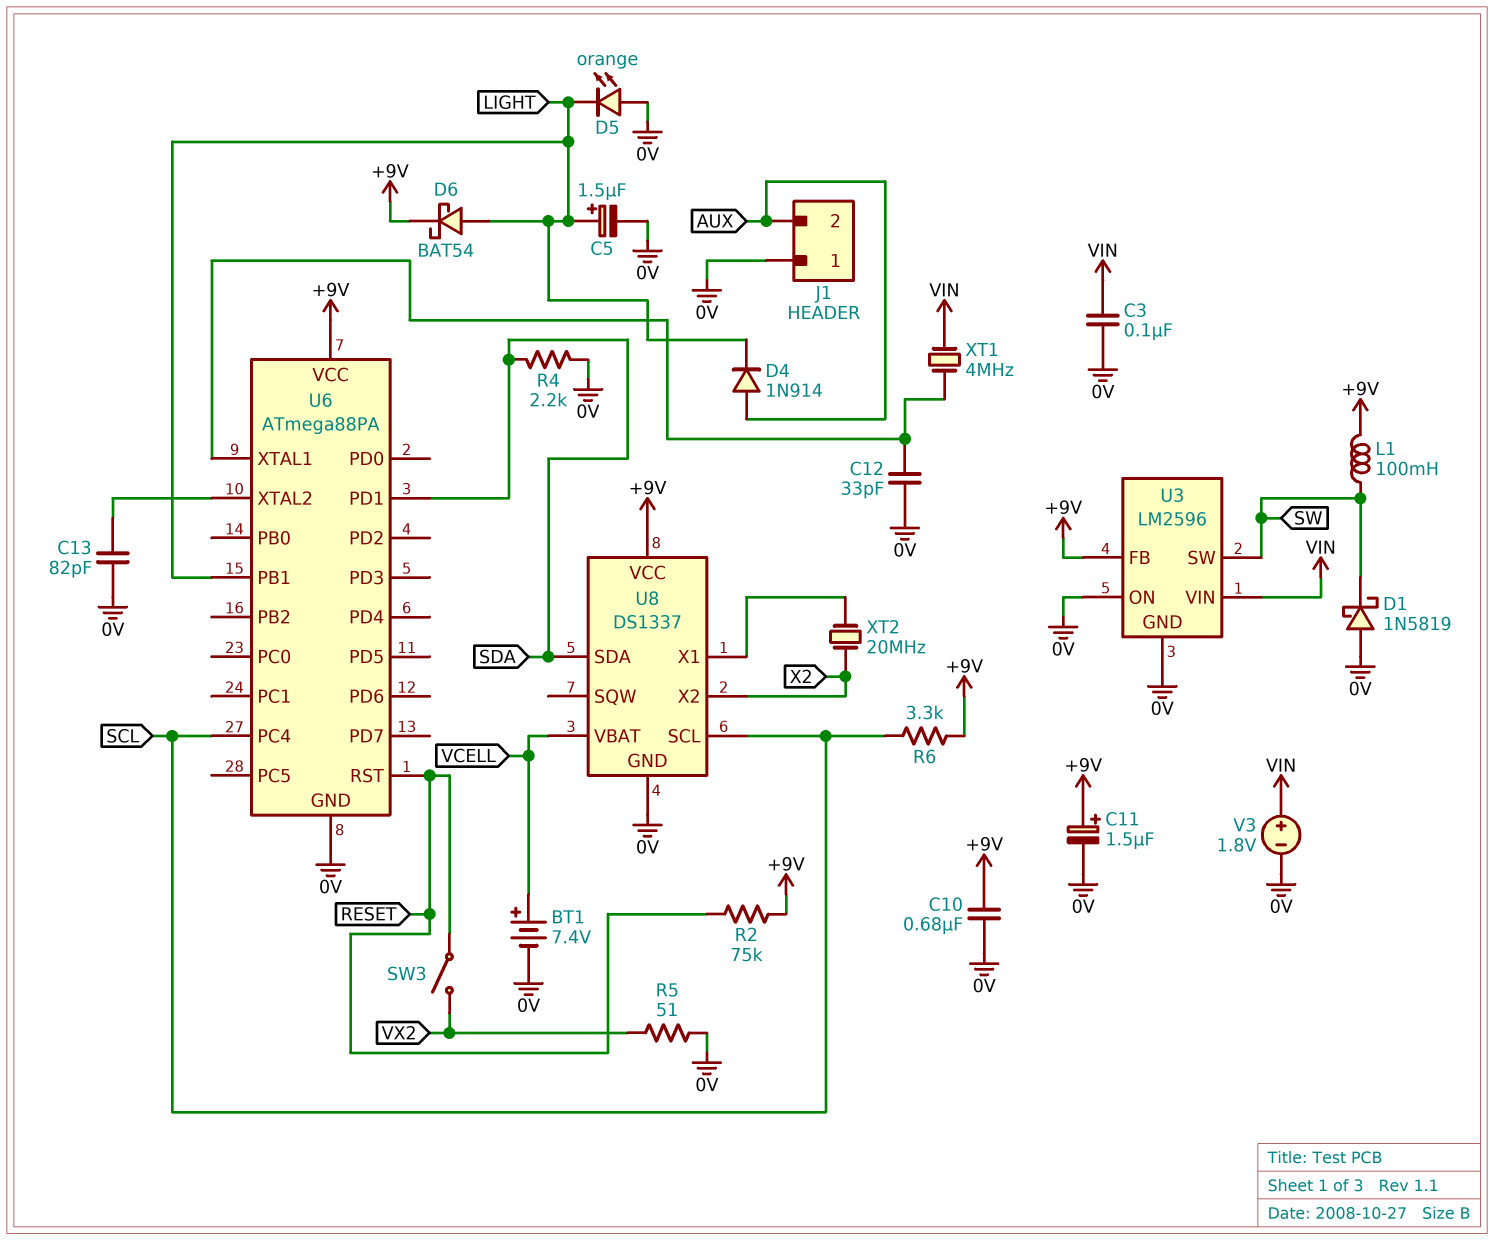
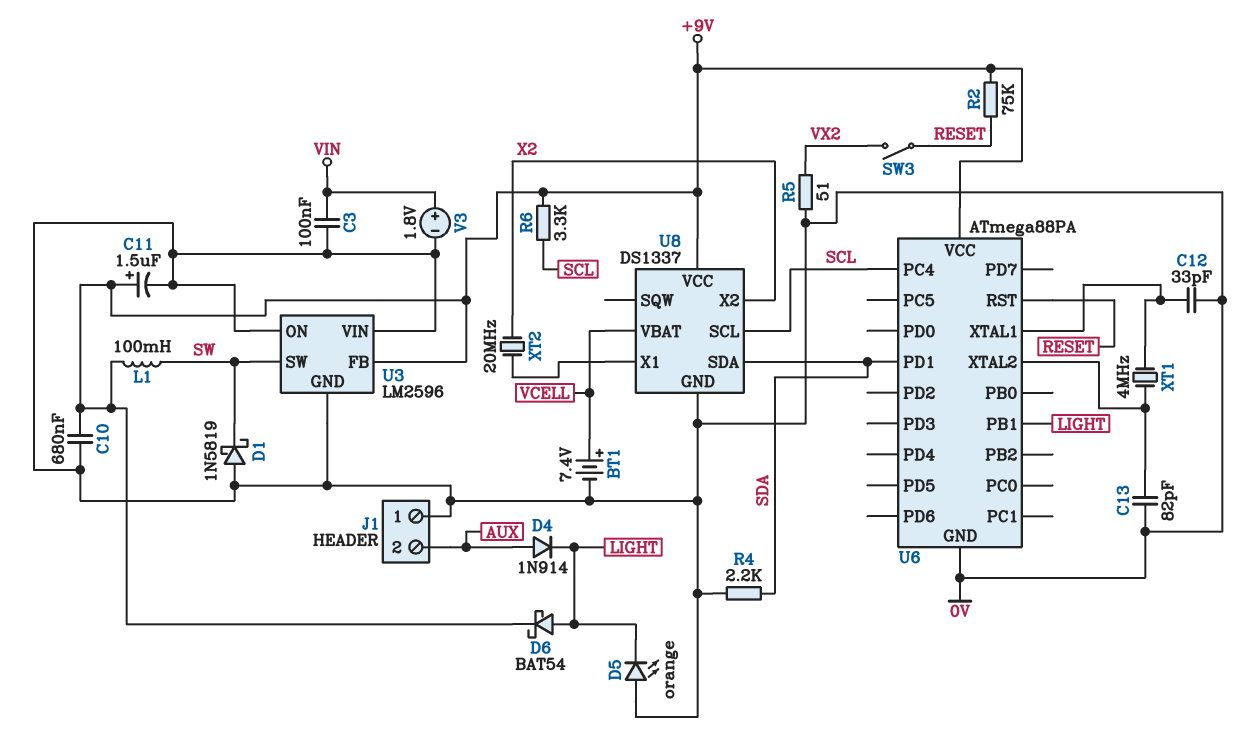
C5: 1.5uF (plus LIGHT, minus 0V) -> none
U3 pin VIN: VIN -> 0V
XT1: 4MHz (U6/XTAL1, VIN) -> 4MHz (U6/XTAL1, U6/XTAL2)

